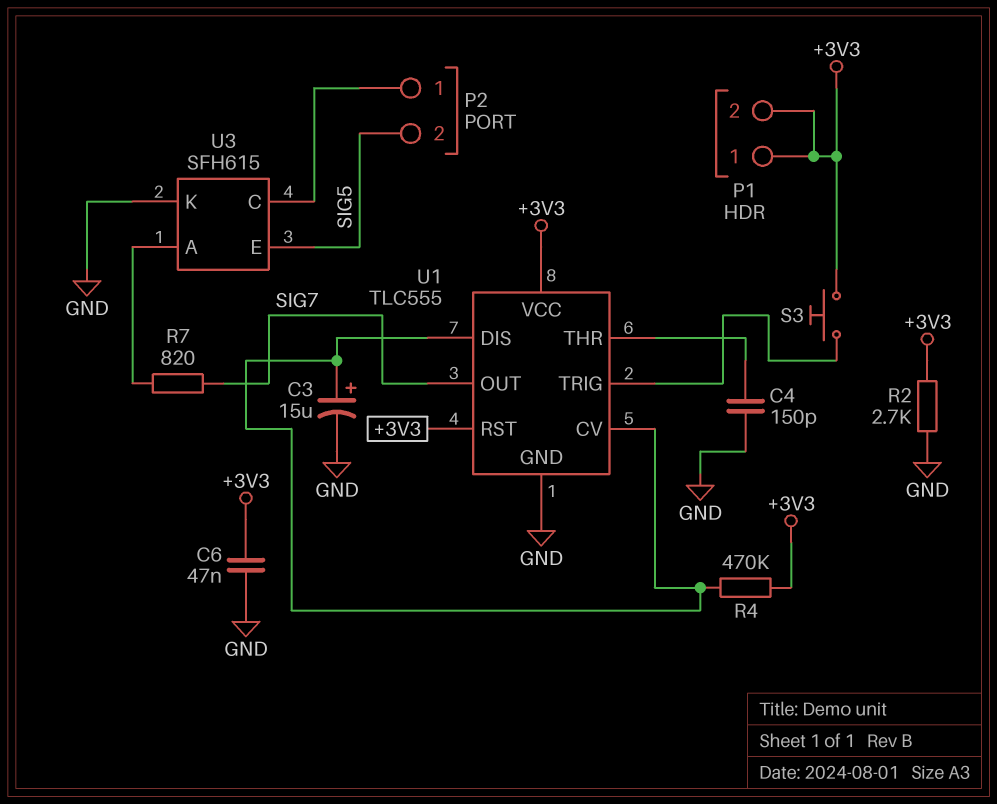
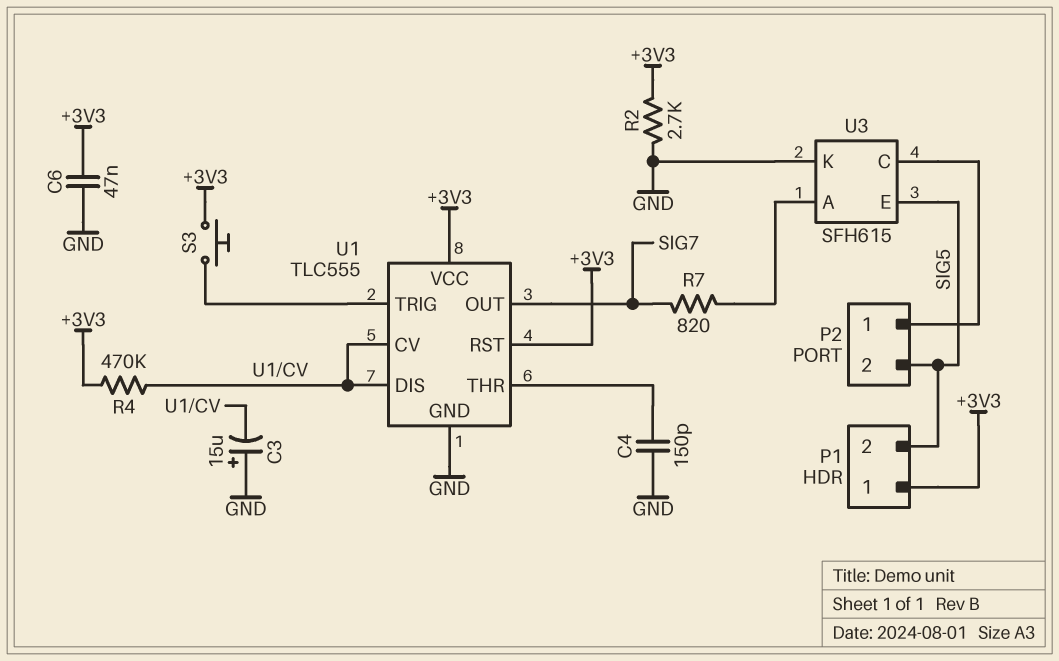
C3: 15uF (plus U1/CV, minus GND) -> 15uF (plus GND, minus U1/CV)
P1 pin 2: +3V3 -> SIG5

